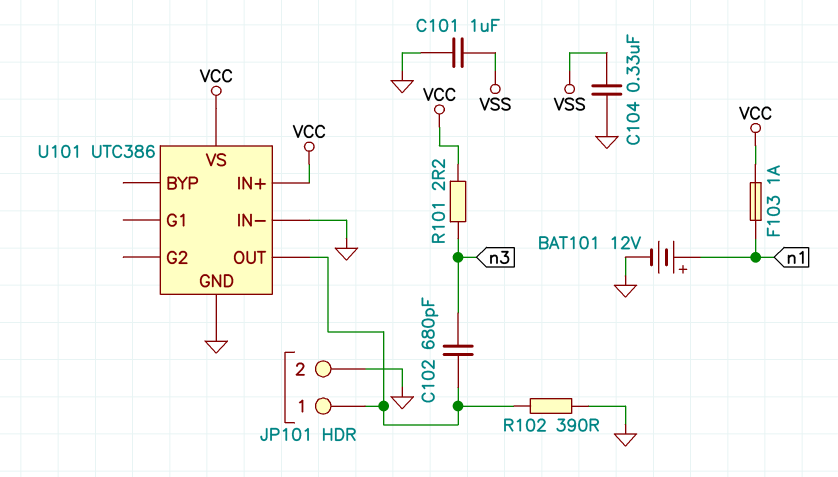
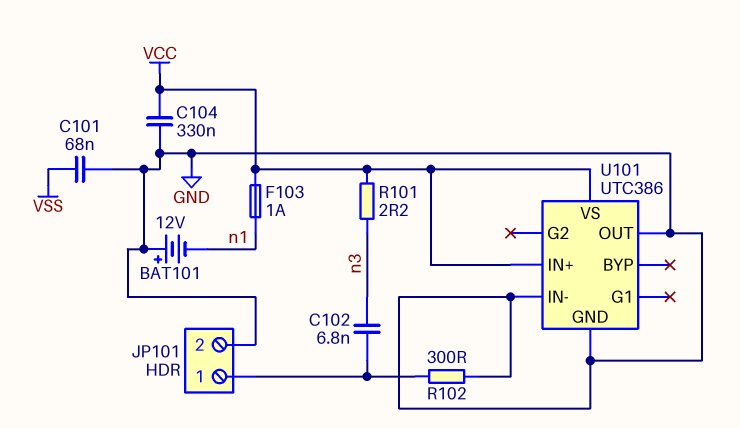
BAT101: 12V (plus n1, minus GND) -> 12V (plus GND, minus n1)
C101: 1uF (GND, VSS) -> 68nF (GND, VSS)
C102: 680pF (JP101/1, n3) -> 6.8nF (JP101/1, n3)
C104: 330nF (GND, VSS) -> 330nF (GND, VCC)
R102: 390 (GND, JP101/1) -> 300 (GND, JP101/1)
U101 pin OUT: JP101/1 -> GND

